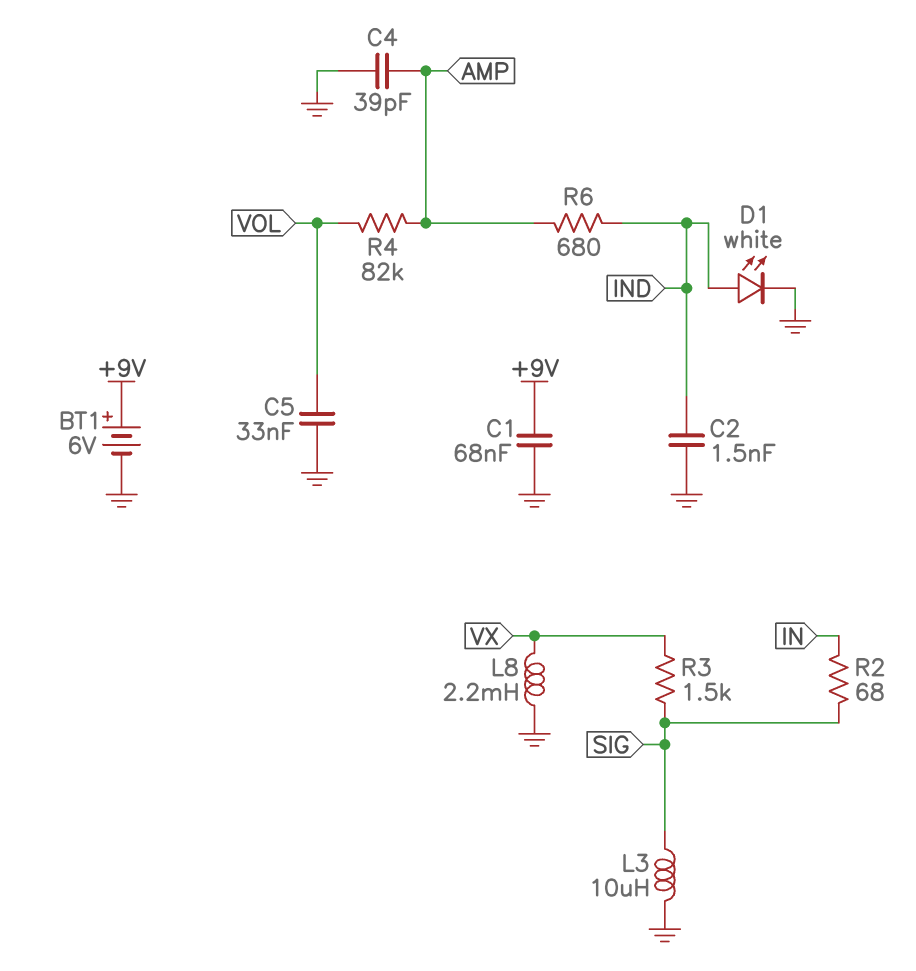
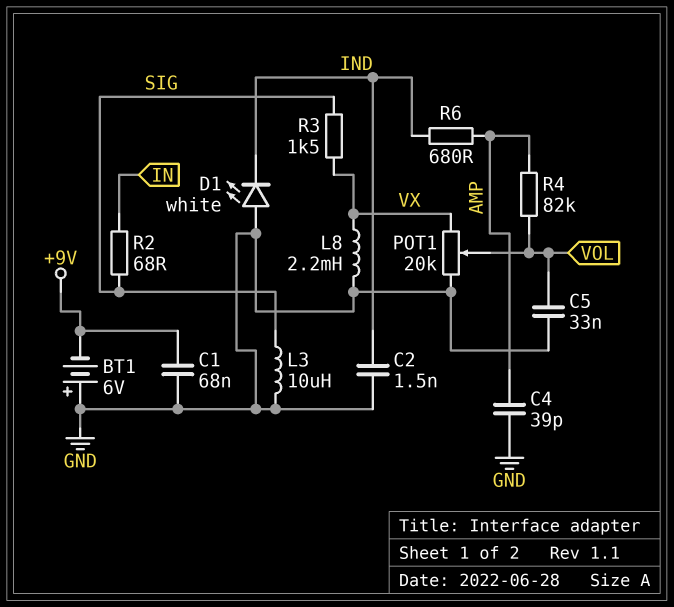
BT1: 6V (plus +9V, minus GND) -> 6V (plus GND, minus +9V)
D1: LED white (A IND, K GND) -> LED white (A GND, K IND)
POT1: none -> 20k (GND, VX, wiper VOL)

